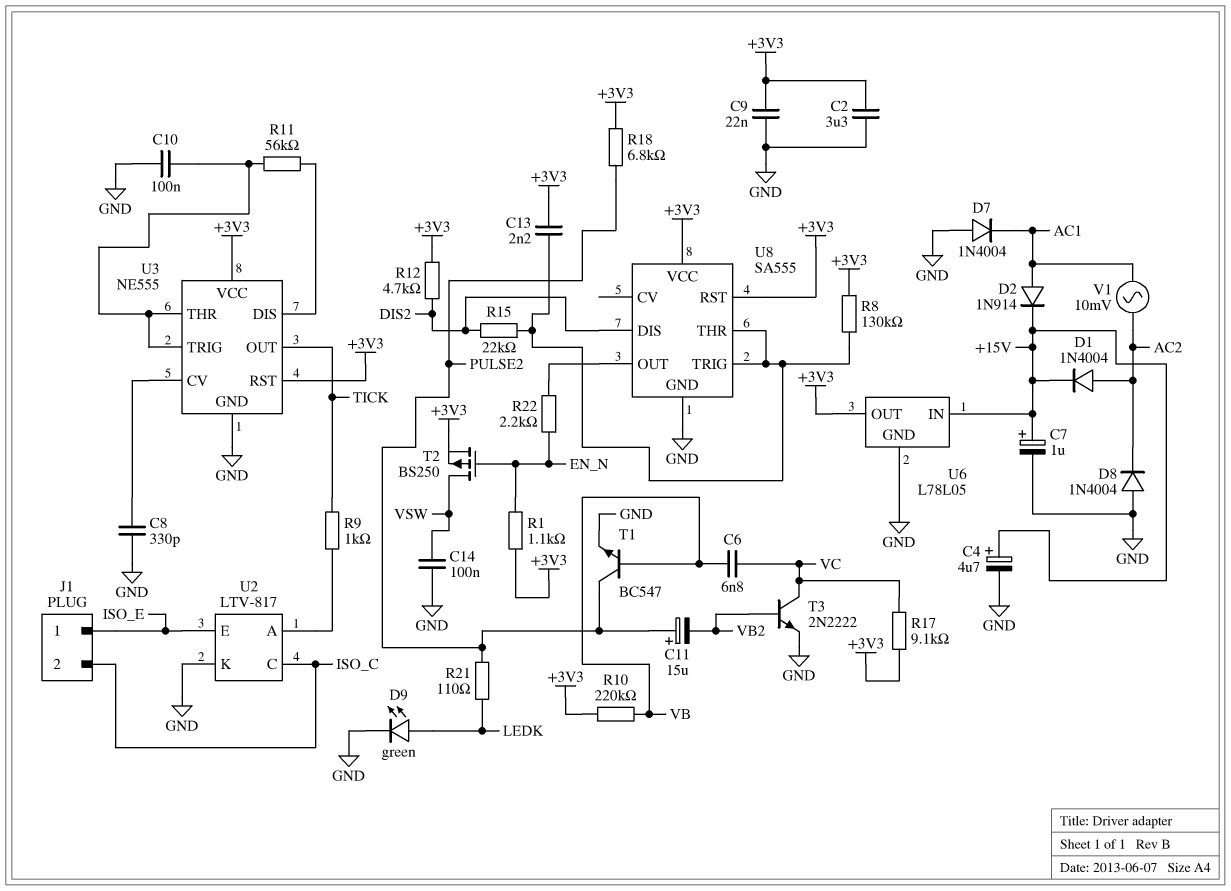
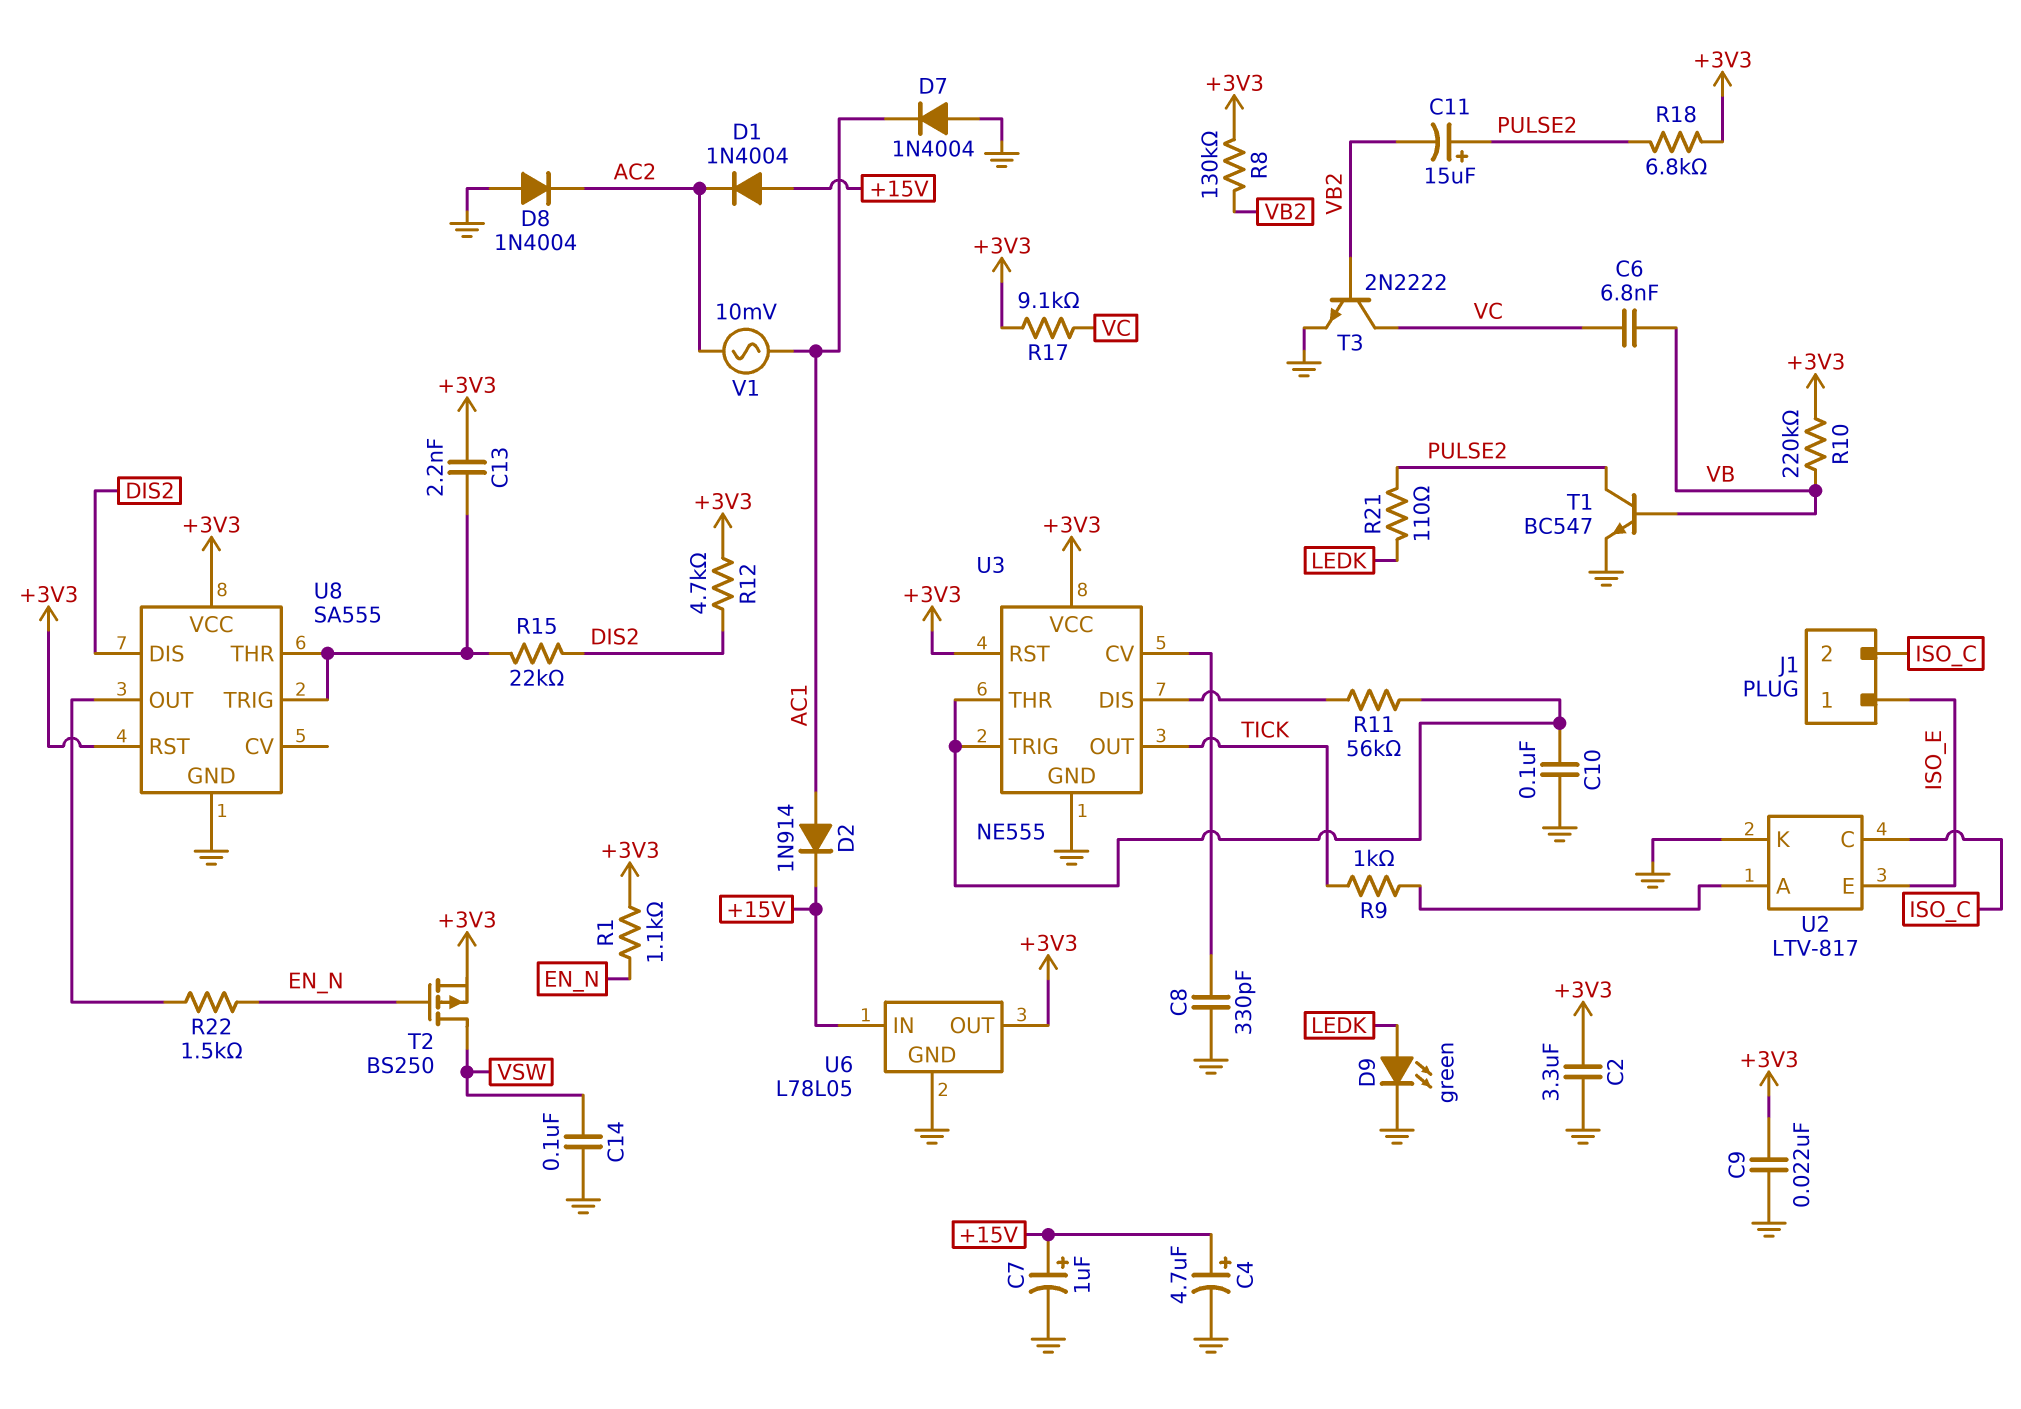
D1: diode 1N4004 (A AC2, K +15V) -> diode 1N4004 (A +15V, K AC2)
R8: 130k (+3V3, U8/THR) -> 130k (+3V3, VB2)
R22: 2.2k (EN_N, U8/OUT) -> 1.5k (EN_N, U8/OUT)

